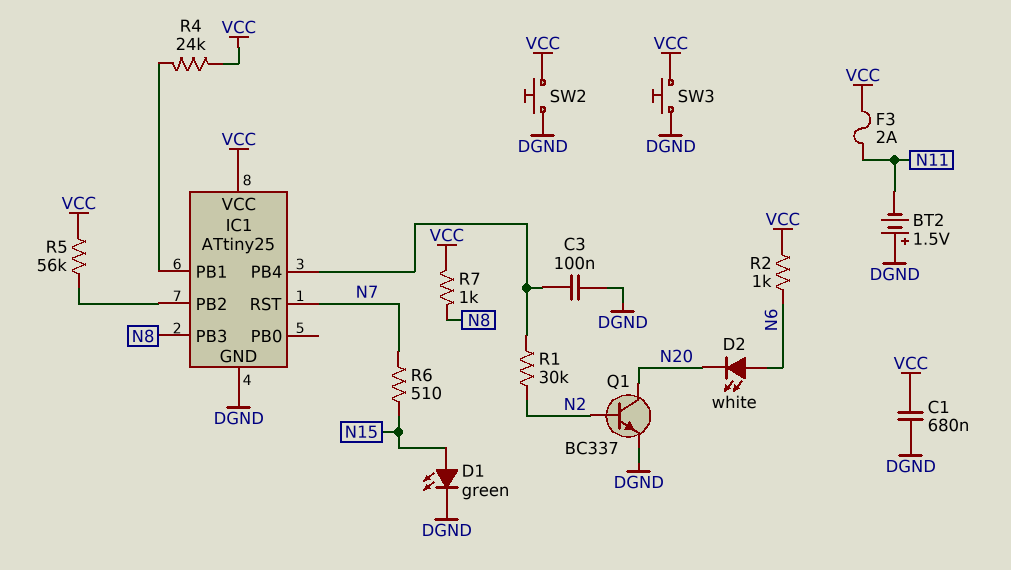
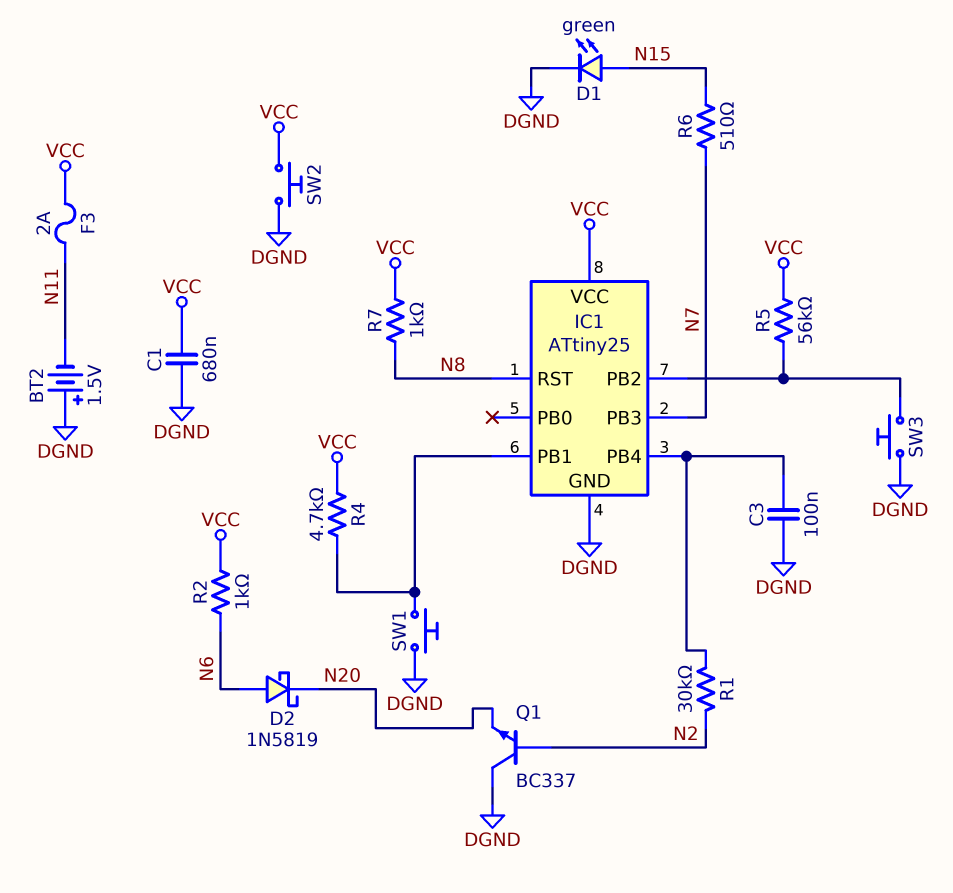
D2: LED white (A N6, K N20) -> schottky 1N5819 (A N6, K N20)
IC1 pin PB3: N8 -> N7
IC1 pin RST: N7 -> N8
Q1: NPN BC337 (B N2, C N20, E DGND) -> NPN BC337 (B N2, C DGND, E N20)
R4: 24k (IC1/PB1, VCC) -> 4.7k (IC1/PB1, VCC)
SW1: none -> button (DGND, IC1/PB1)
SW3: button (DGND, VCC) -> button (DGND, IC1/PB2)

